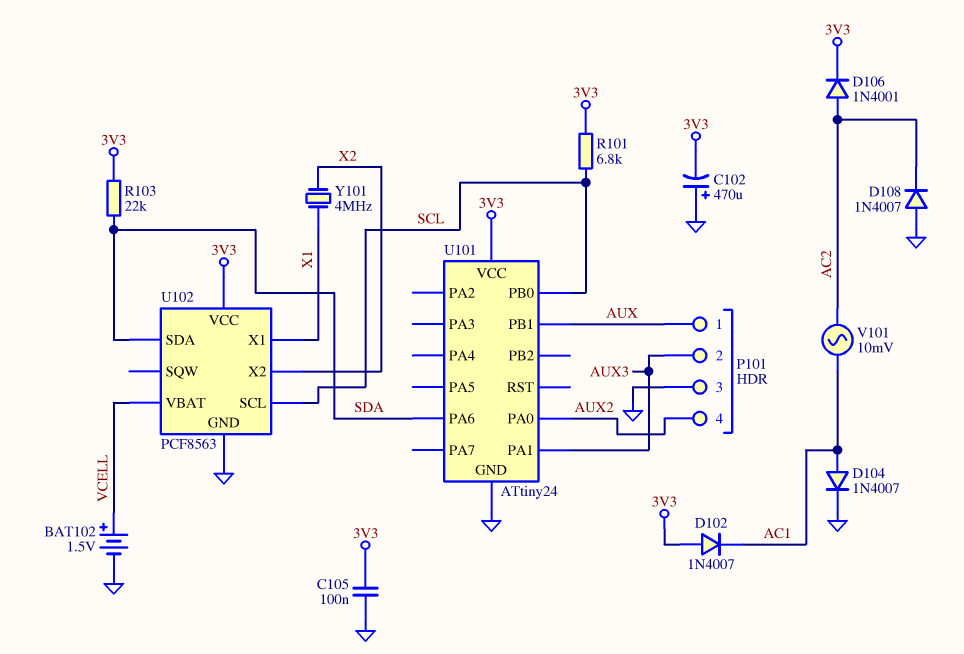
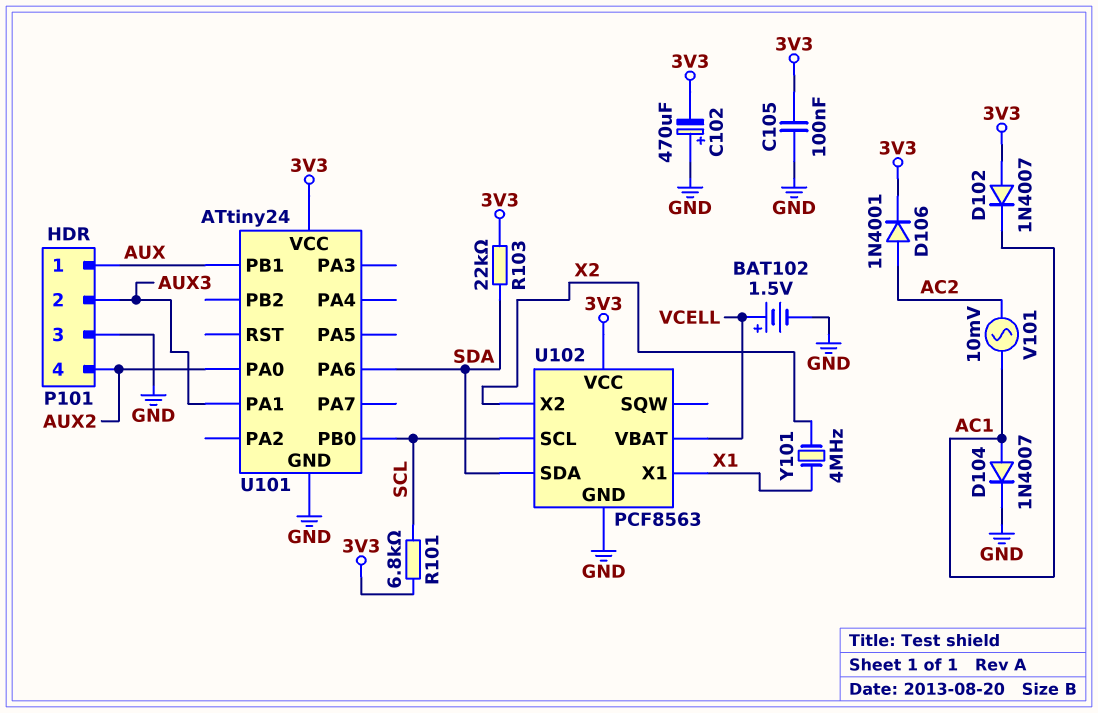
D108: diode 1N4007 (A GND, K AC2) -> none

